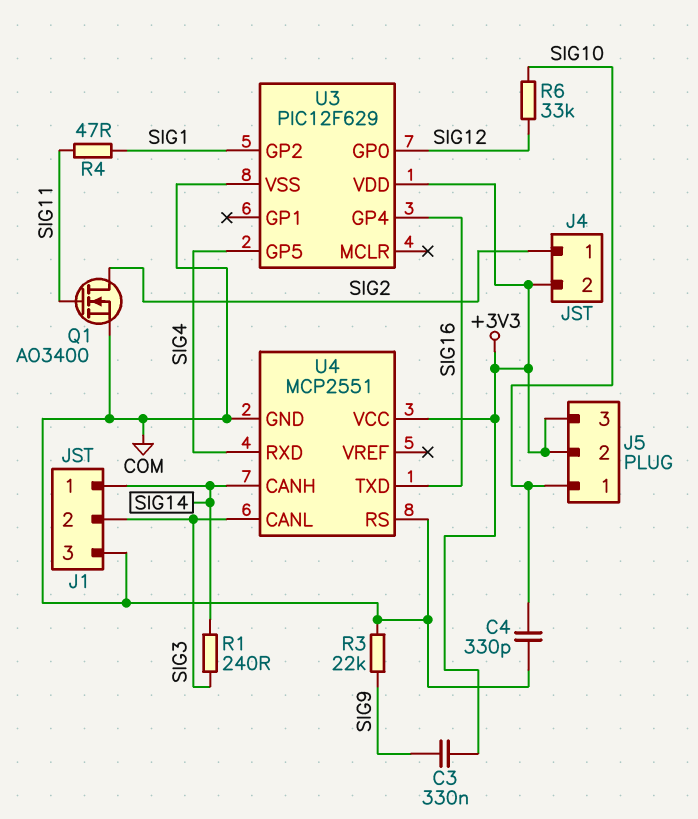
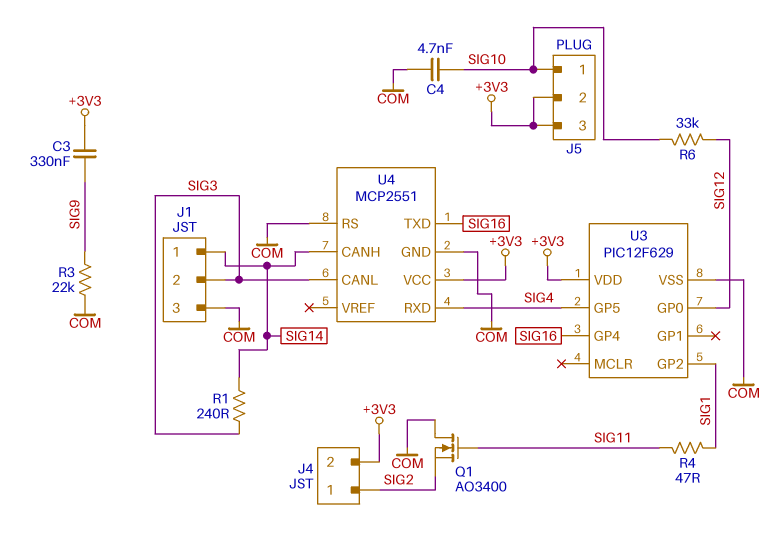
C4: 330pF (COM, SIG10) -> 4.7nF (COM, SIG10)
Q1: NMOS AO3400 (G SIG11, D SIG2, S COM) -> NMOS AO3400 (G SIG11, D COM, S SIG2)

